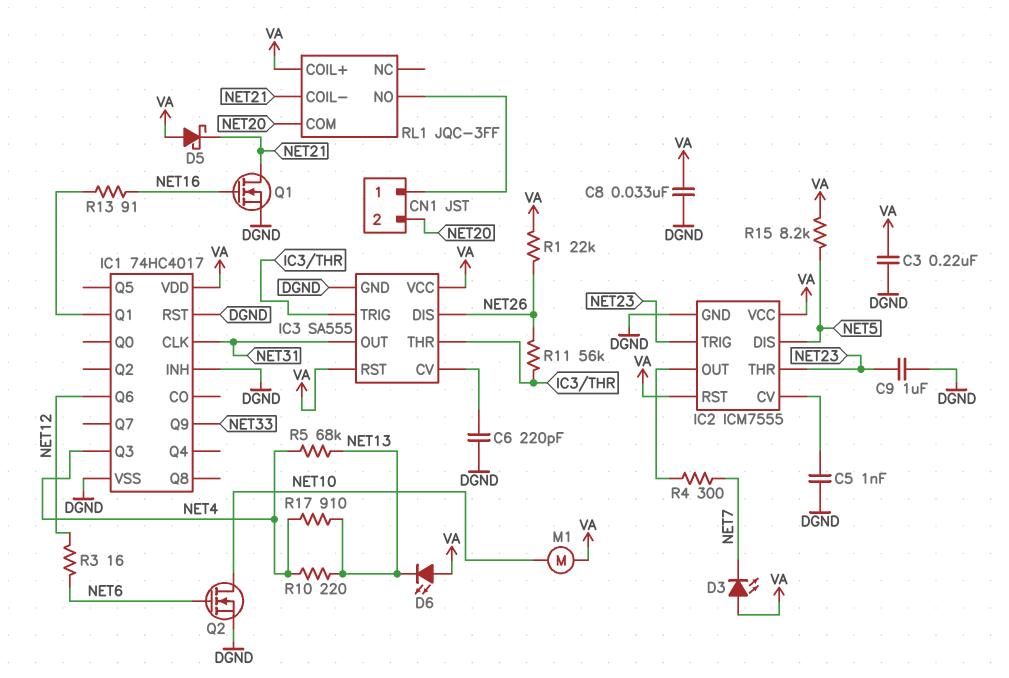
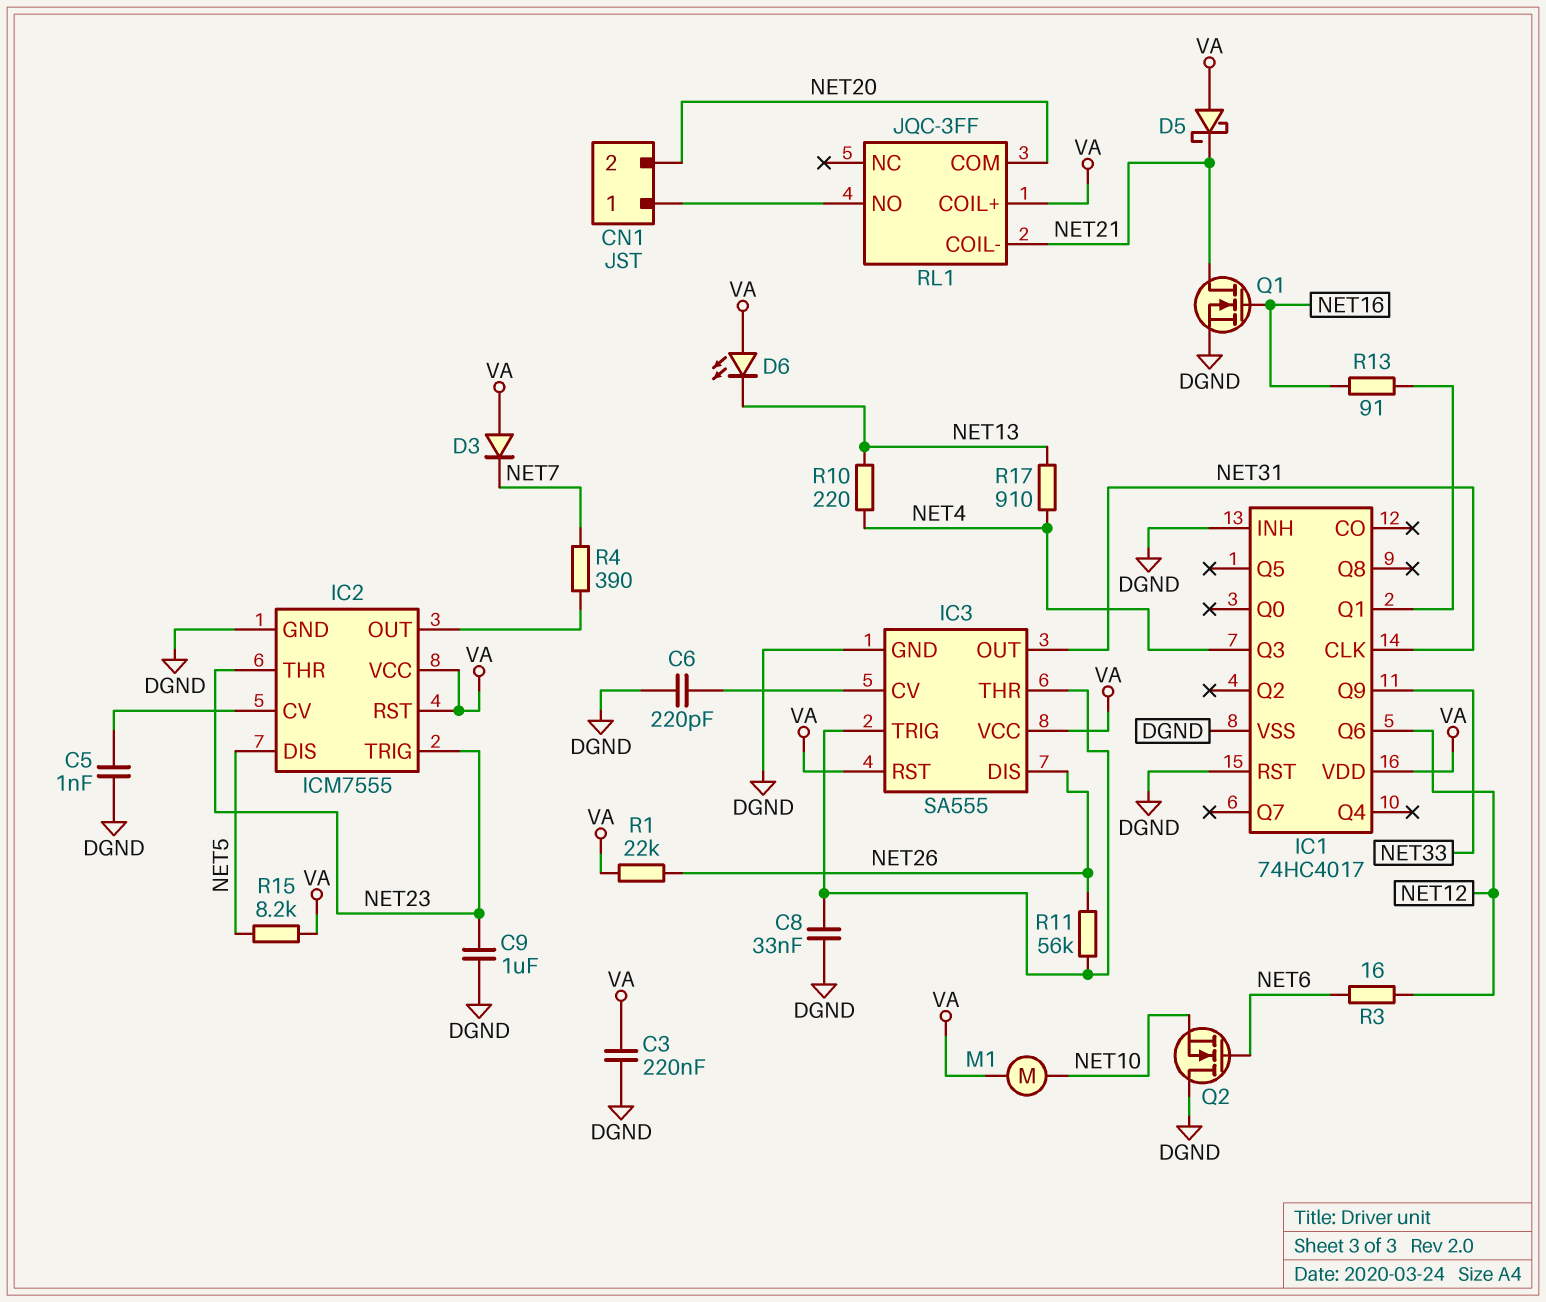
C8: 33nF (DGND, VA) -> 33nF (DGND, IC3/THR)
D3: LED (A VA, K NET7) -> diode (A VA, K NET7)
Q2: NMOS (G NET6, D NET10, S DGND) -> NMOS (G NET6, D DGND, S NET10)
R4: 300 (IC2/OUT, NET7) -> 390 (IC2/OUT, NET7)
R5: 68k (NET4, NET13) -> none

